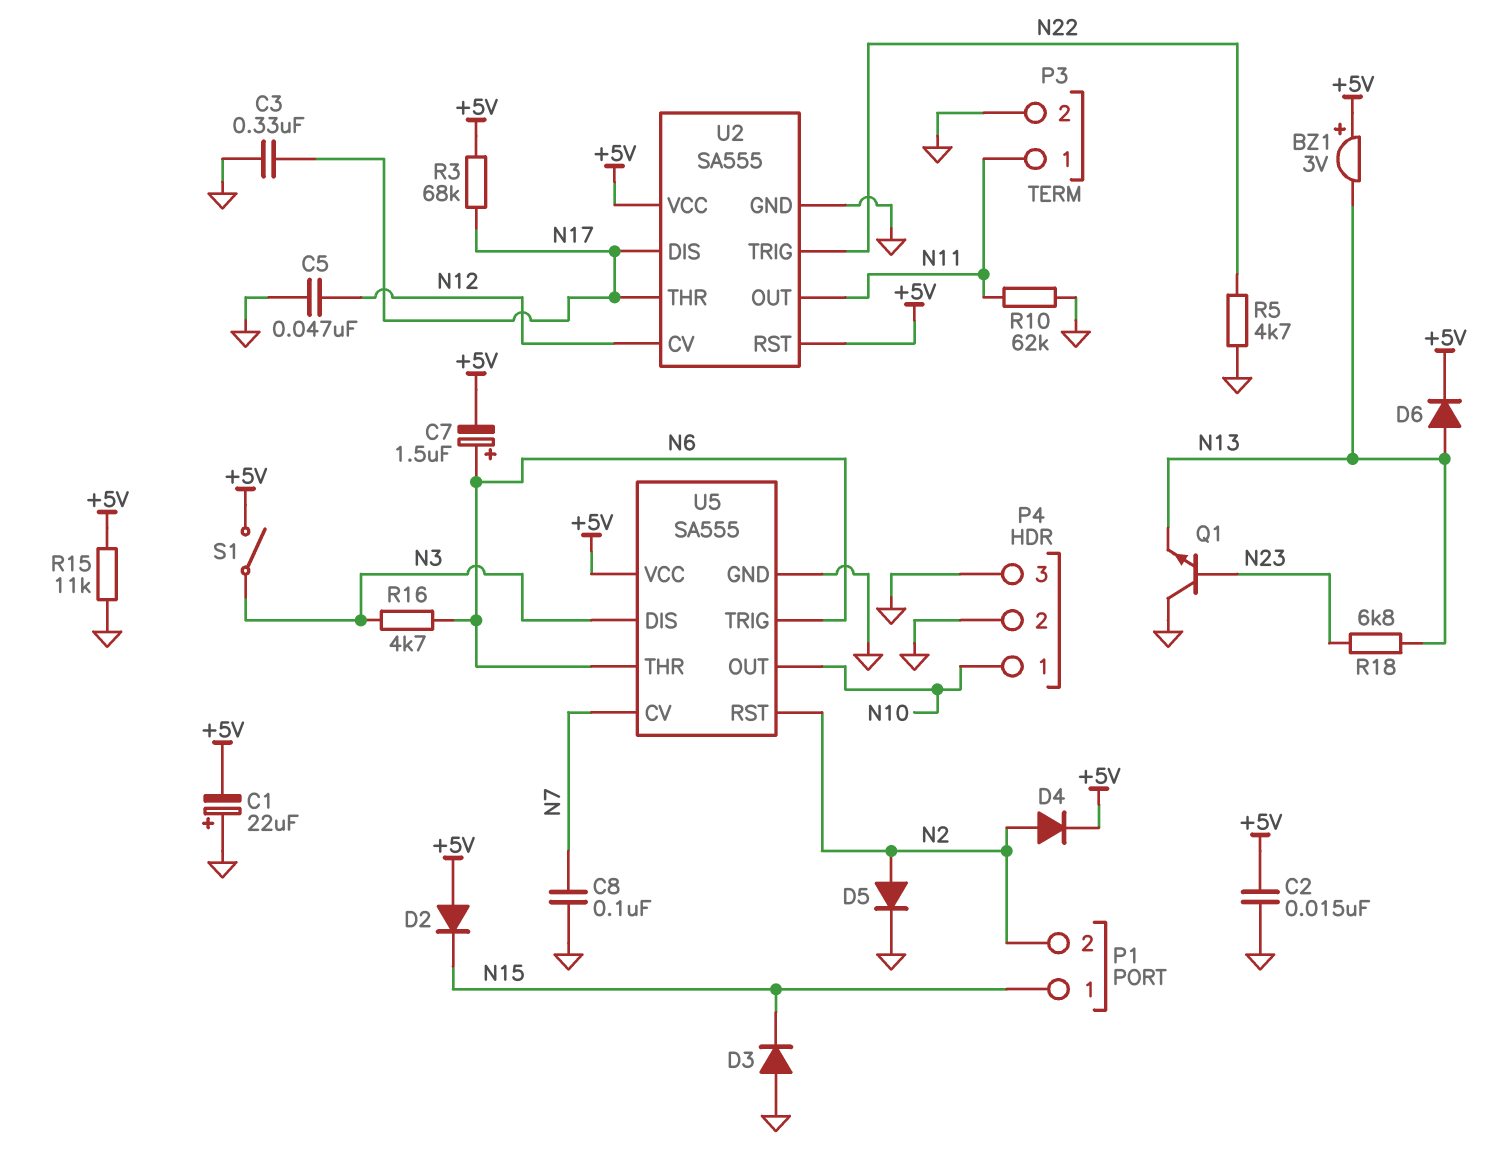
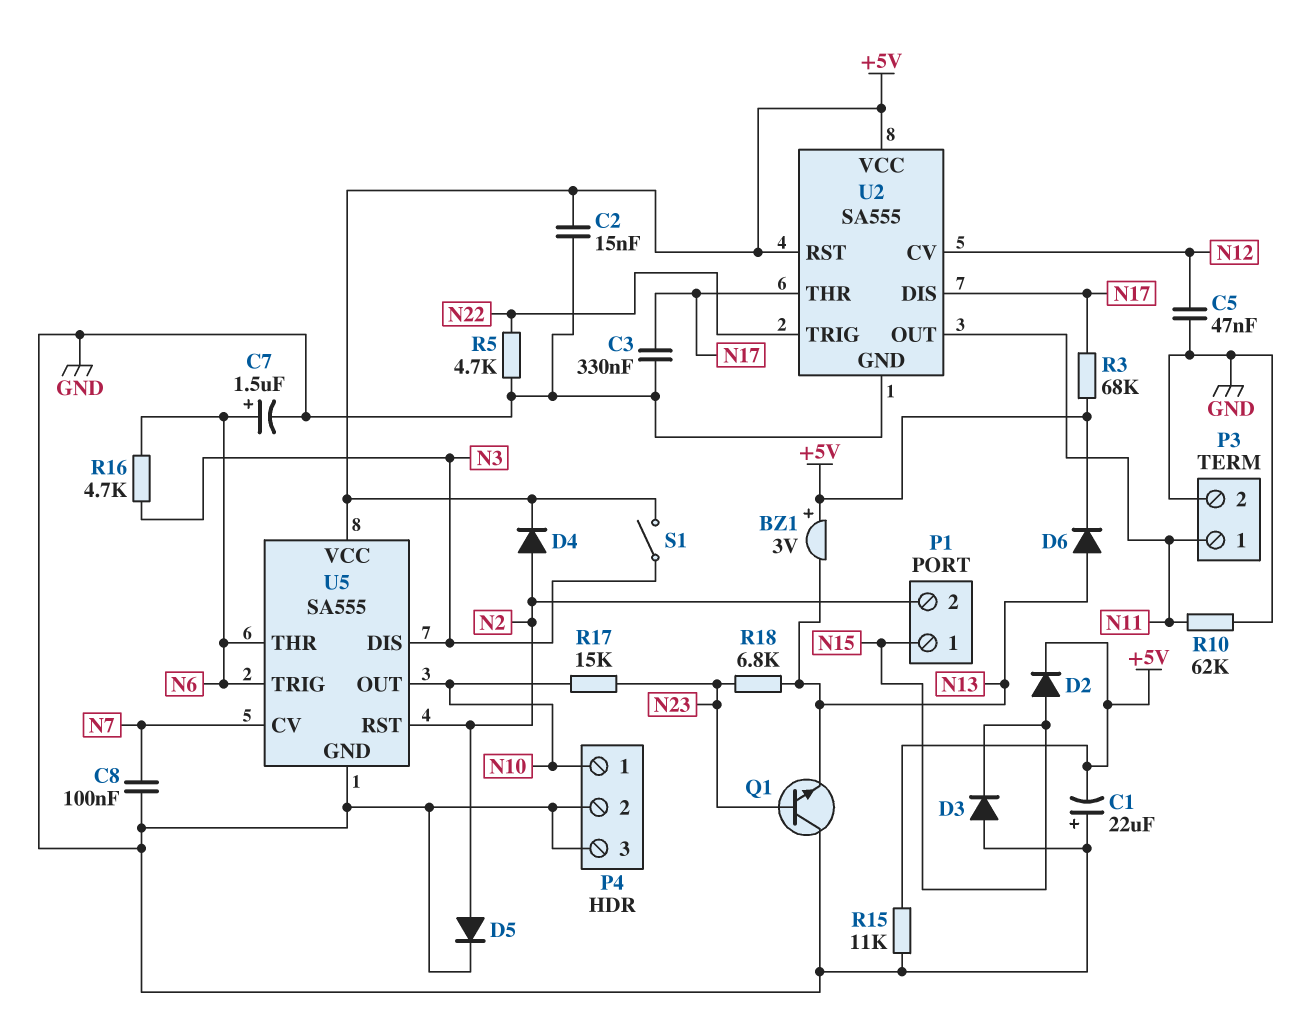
C7: 1.5uF (plus N6, minus +5V) -> 1.5uF (plus N6, minus GND)
D2: diode (A +5V, K N15) -> diode (A N15, K +5V)
R17: none -> 15k (N10, N23)

